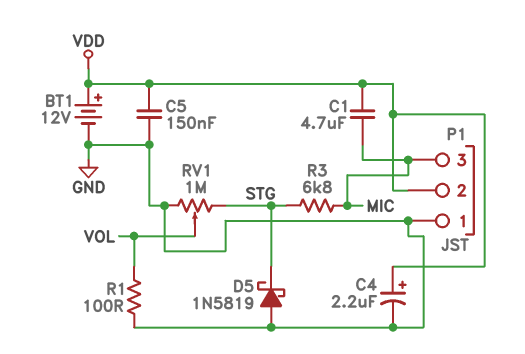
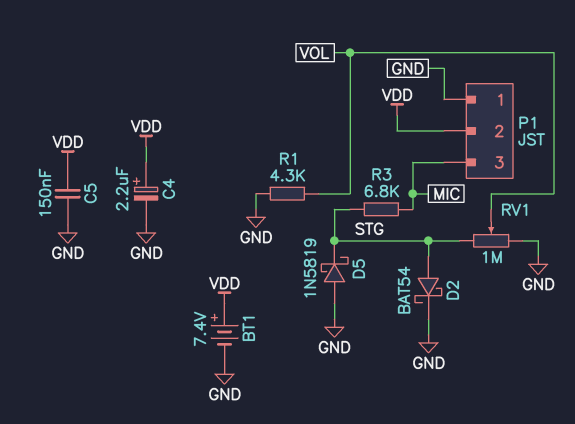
BT1: 12V (plus VDD, minus GND) -> 7.4V (plus VDD, minus GND)
C1: 4.7uF (MIC, VDD) -> none
D2: none -> schottky BAT54 (A STG, K GND)
R1: 100 (GND, VOL) -> 4.3k (GND, VOL)

